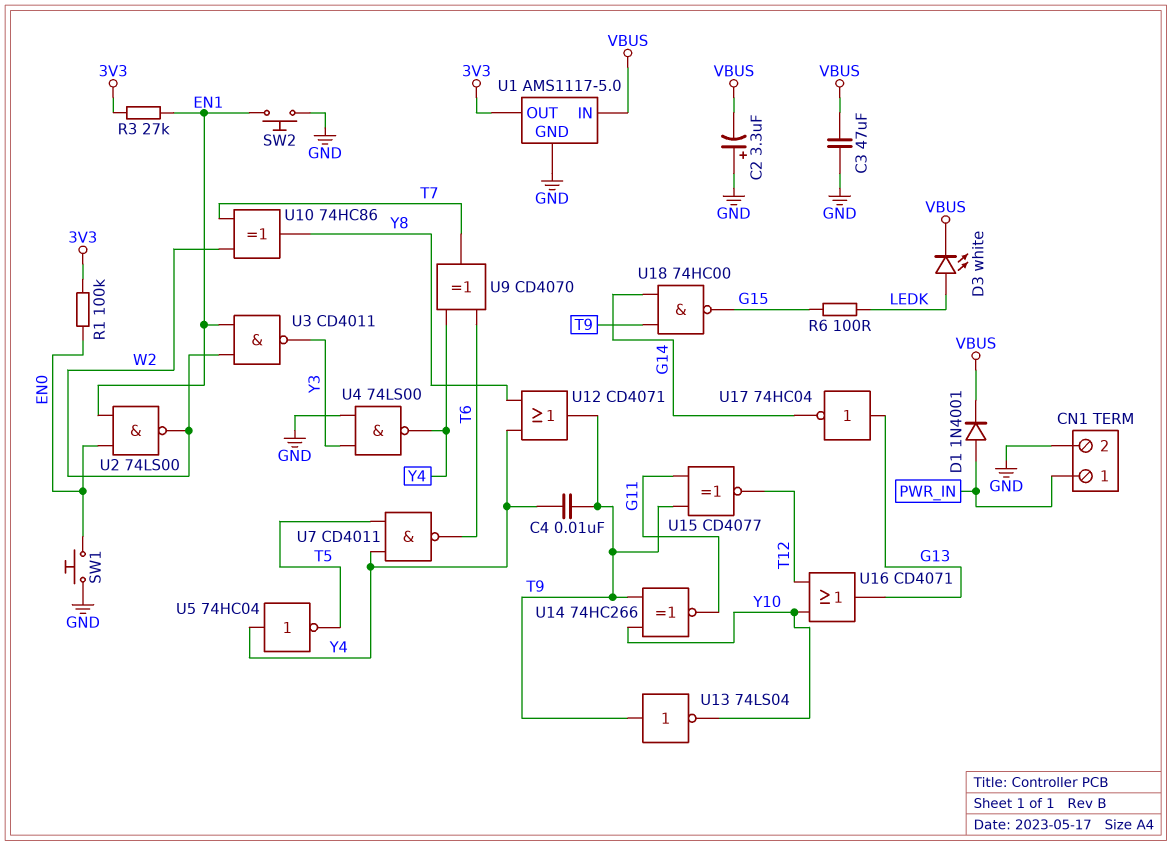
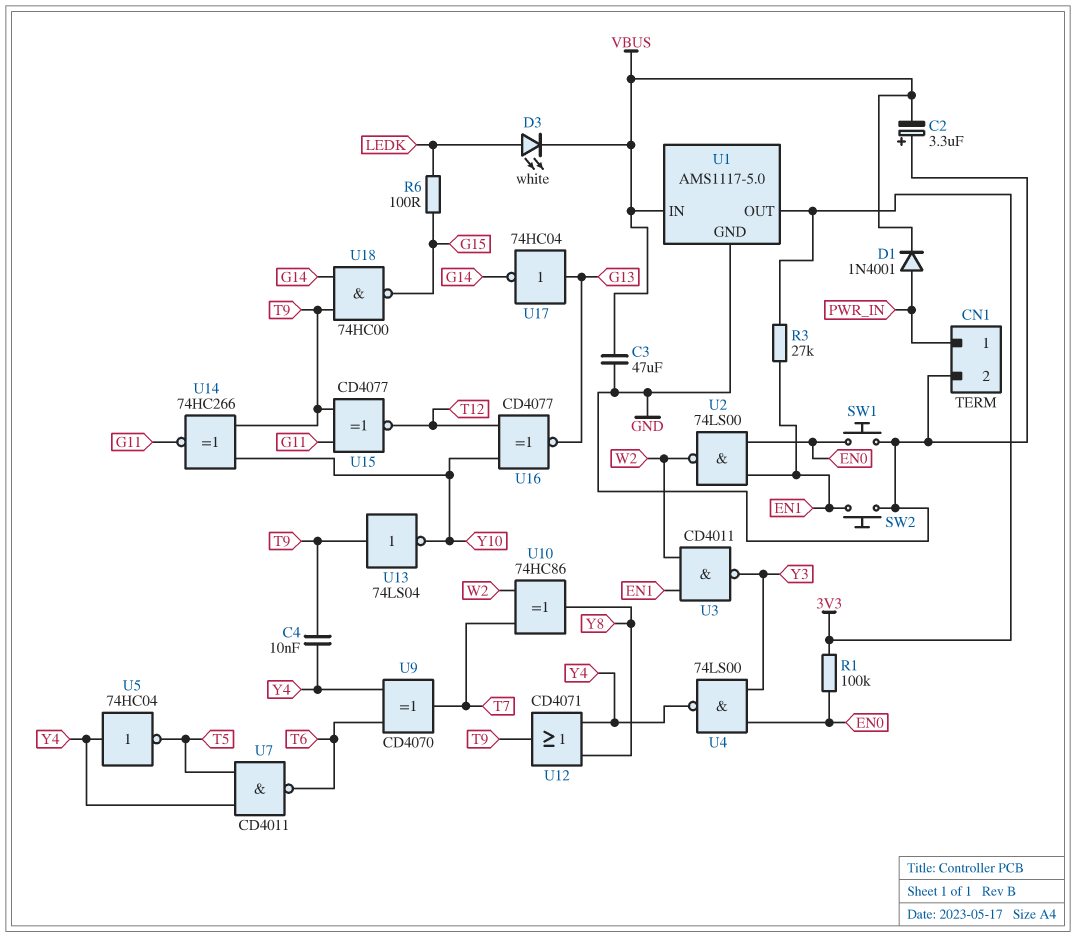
U4: NAND 74LS00 (in GND, in Y3, out Y4) -> NAND 74LS00 (in EN0, in Y3, out Y4)
U16: OR CD4071 (in T12, in Y10, out G13) -> XNOR CD4077 (in T12, in Y10, out G13)

